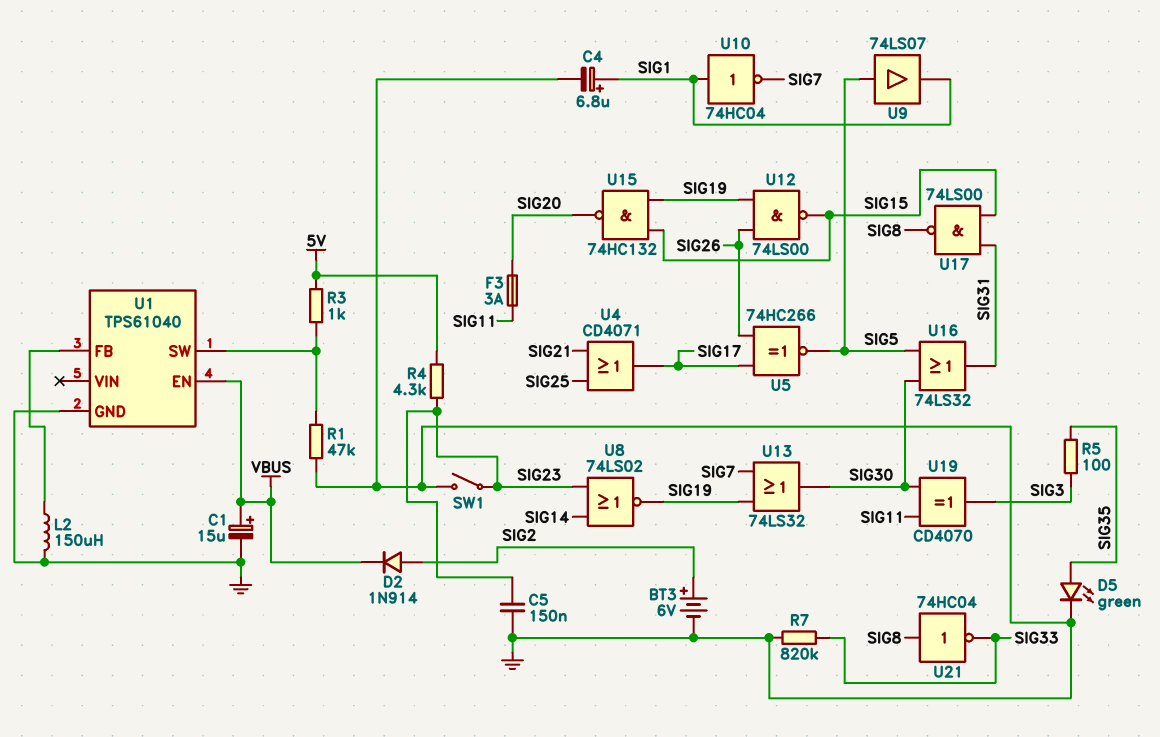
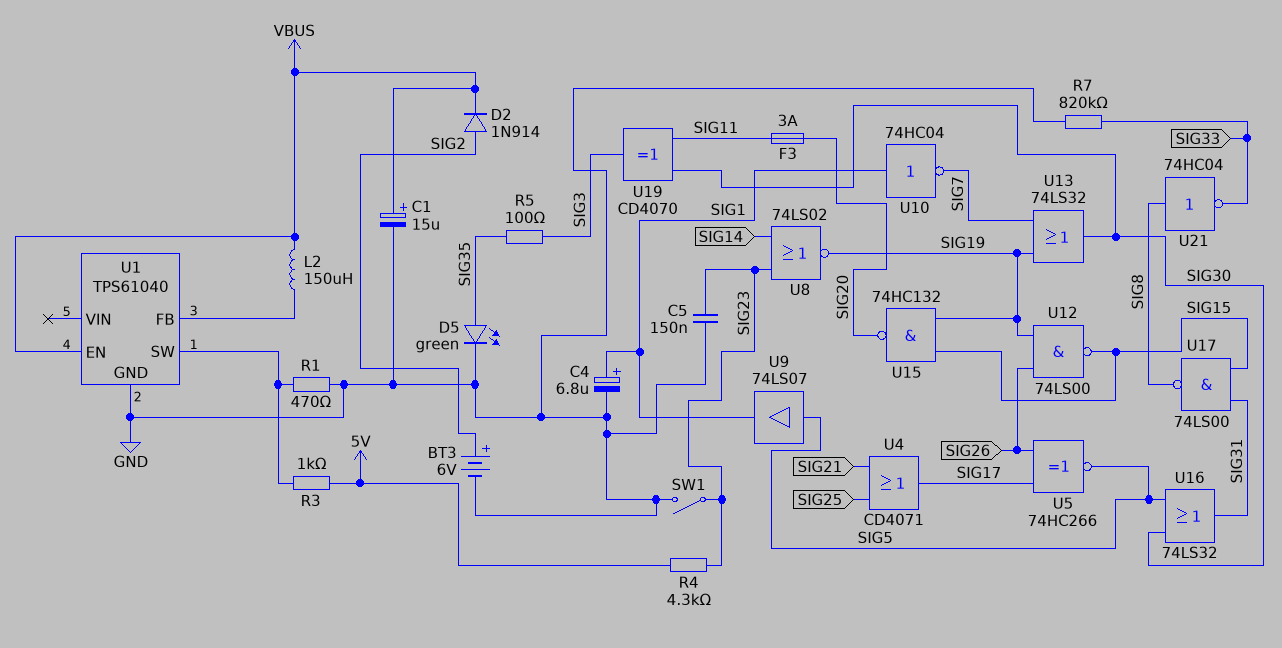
L2: 150uH (GND, U1/FB) -> 150uH (U1/FB, VBUS)
R1: 47k (GND, U1/SW) -> 470 (GND, U1/SW)

